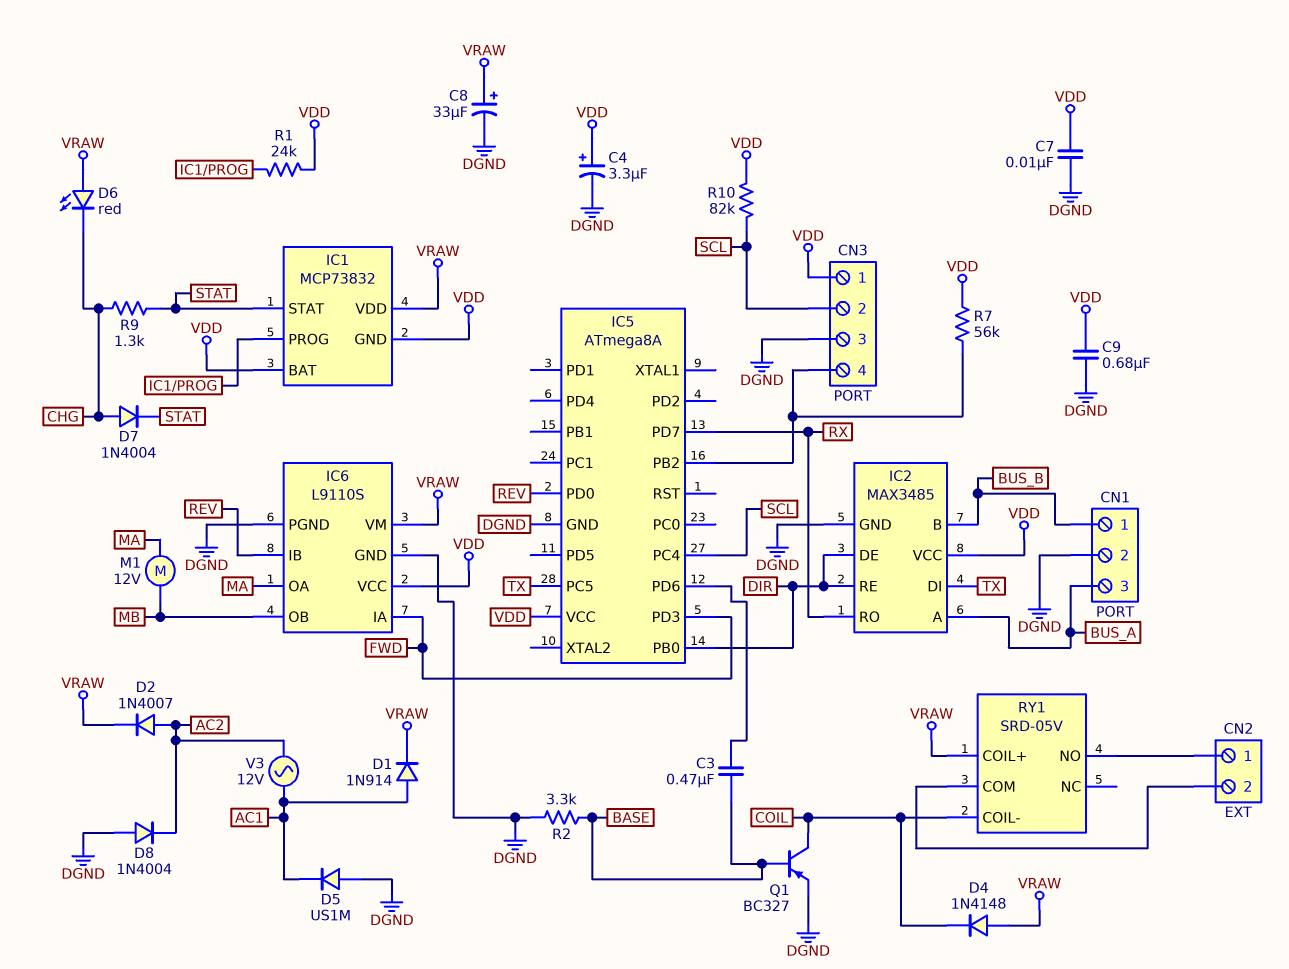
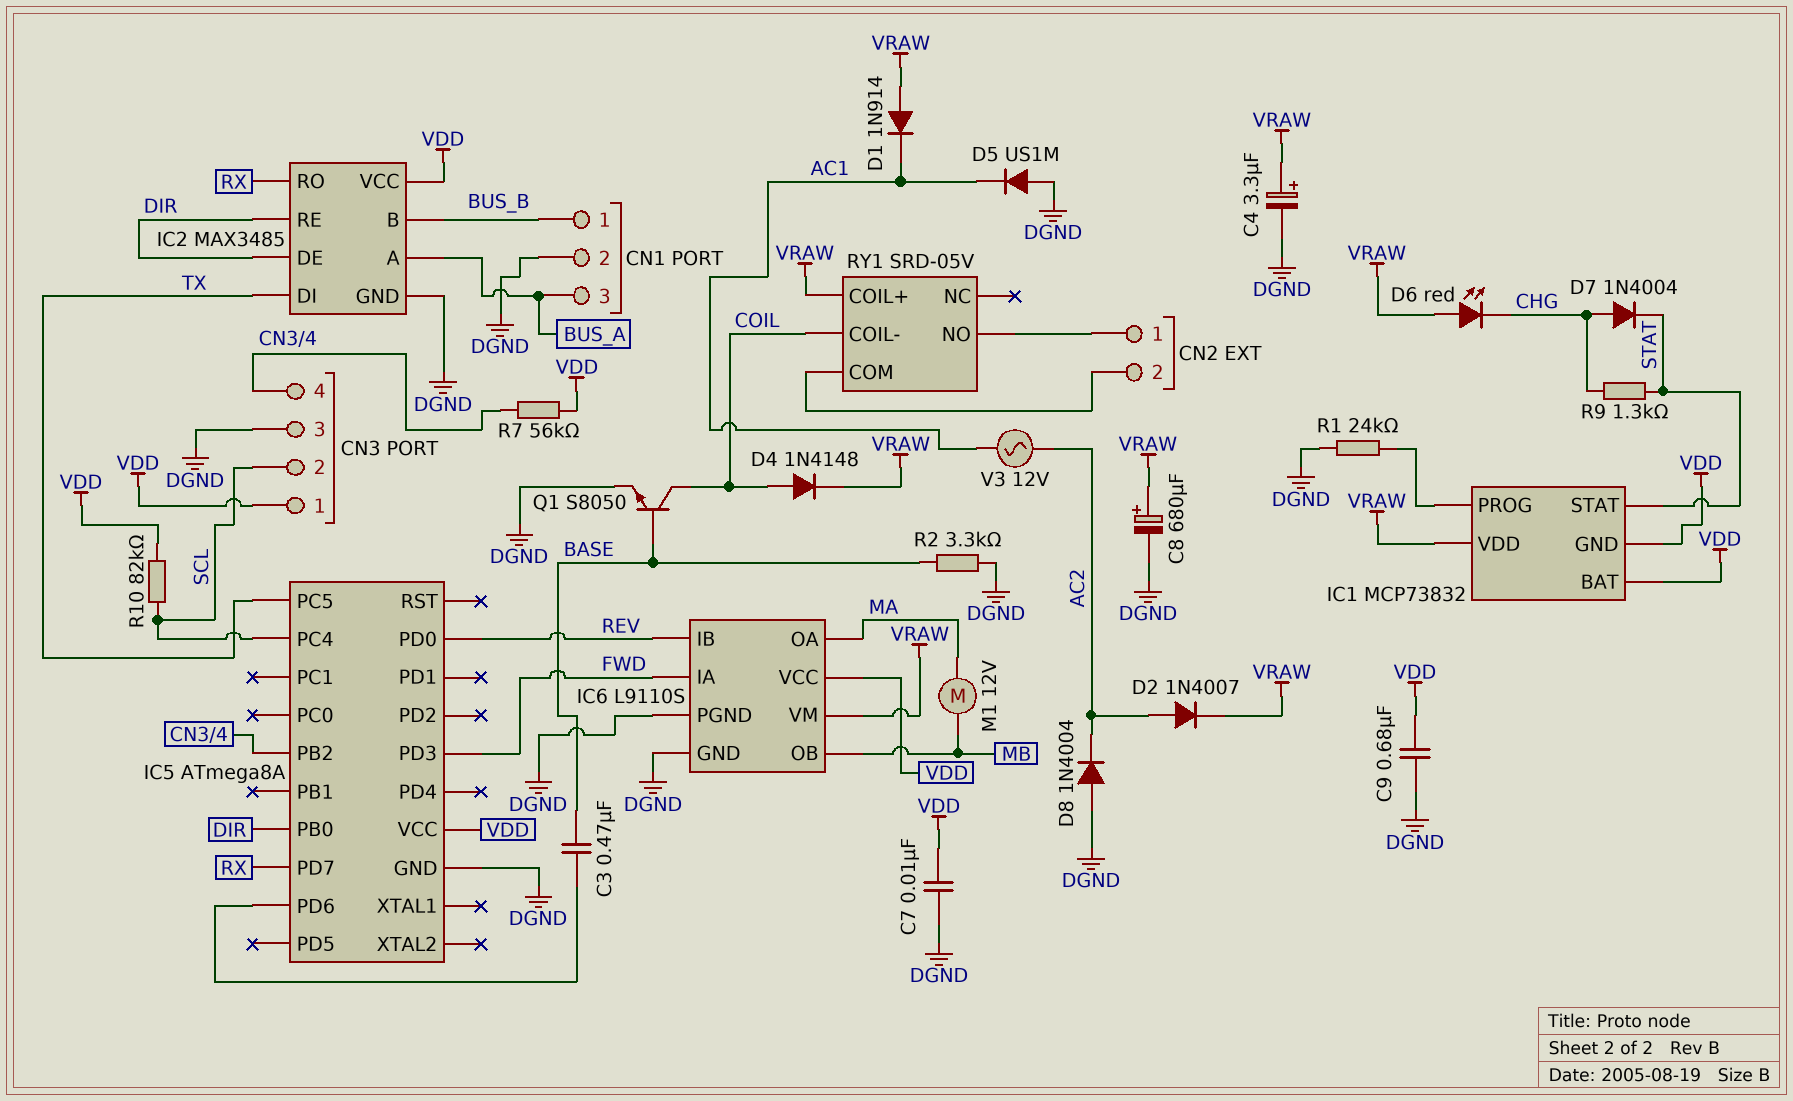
C4: 3.3uF (plus VDD, minus DGND) -> 3.3uF (plus VRAW, minus DGND)
C8: 33uF (plus VRAW, minus DGND) -> 680uF (plus VRAW, minus DGND)
D1: diode 1N914 (A AC1, K VRAW) -> diode 1N914 (A VRAW, K AC1)
D4: diode 1N4148 (A VRAW, K COIL) -> diode 1N4148 (A COIL, K VRAW)
Q1: PNP BC327 (B BASE, C COIL, E DGND) -> NPN S8050 (B BASE, C COIL, E DGND)
R1: 24k (IC1/PROG, VDD) -> 24k (DGND, IC1/PROG)

